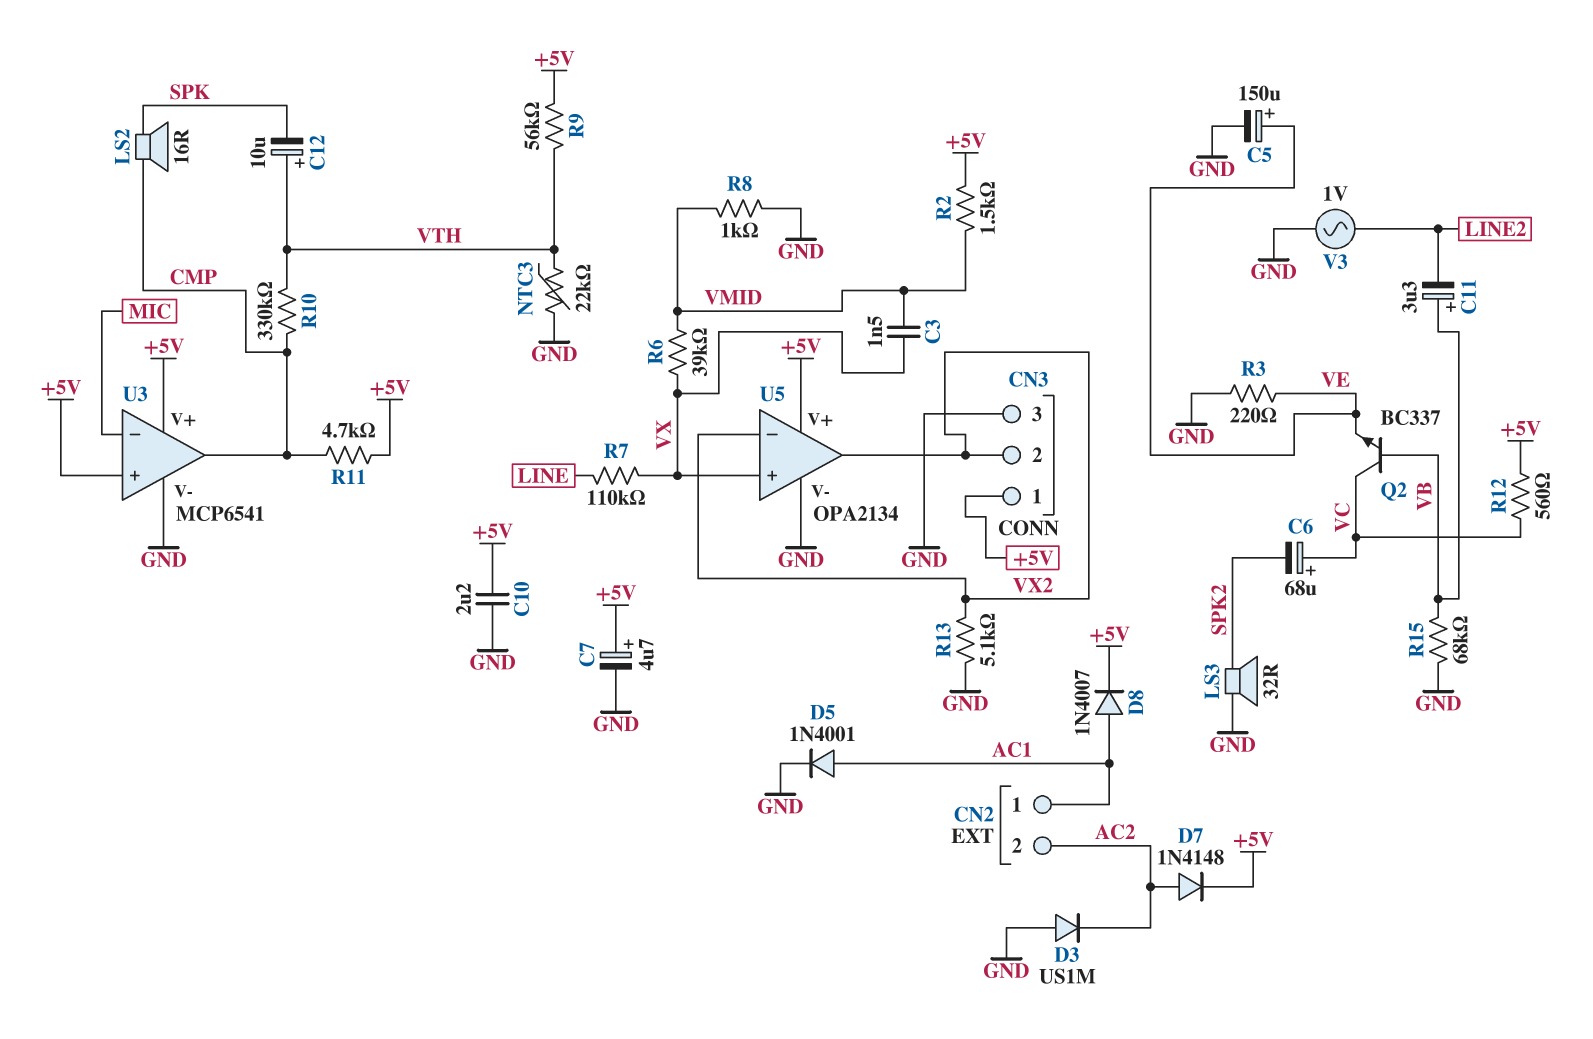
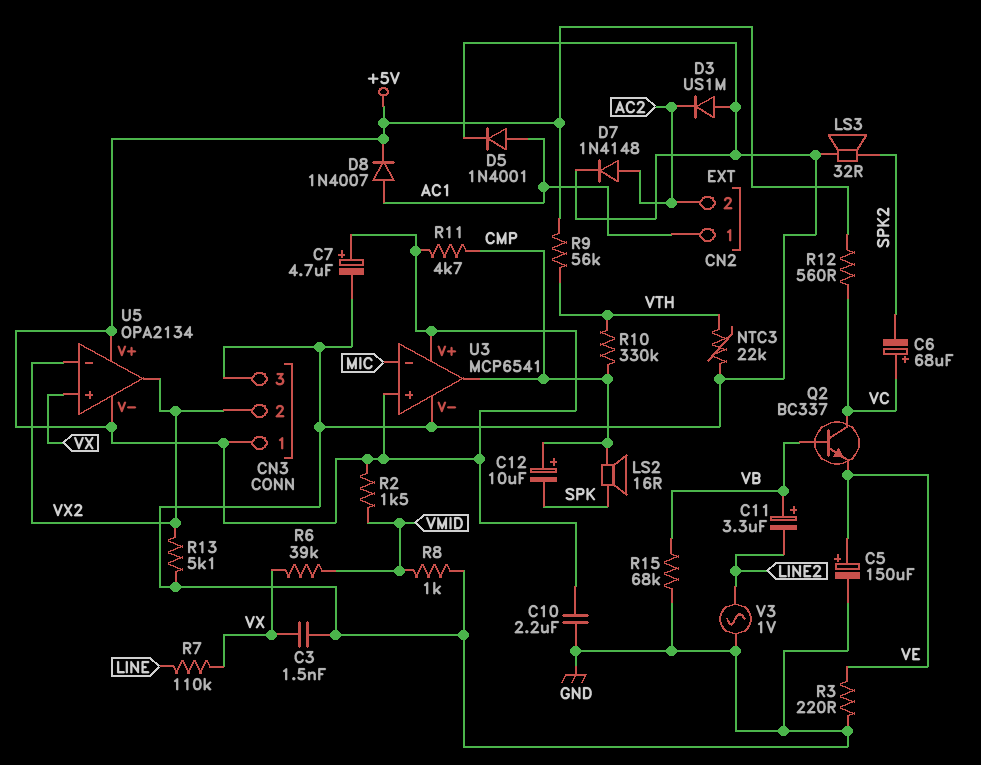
C3: 1.5nF (VMID, VX) -> 1.5nF (GND, VX)
C12: 10uF (plus VTH, minus SPK) -> 10uF (plus CMP, minus SPK)
D7: diode 1N4148 (A AC2, K +5V) -> diode 1N4148 (A AC2, K GND)
U5 pin V-: GND -> +5V

